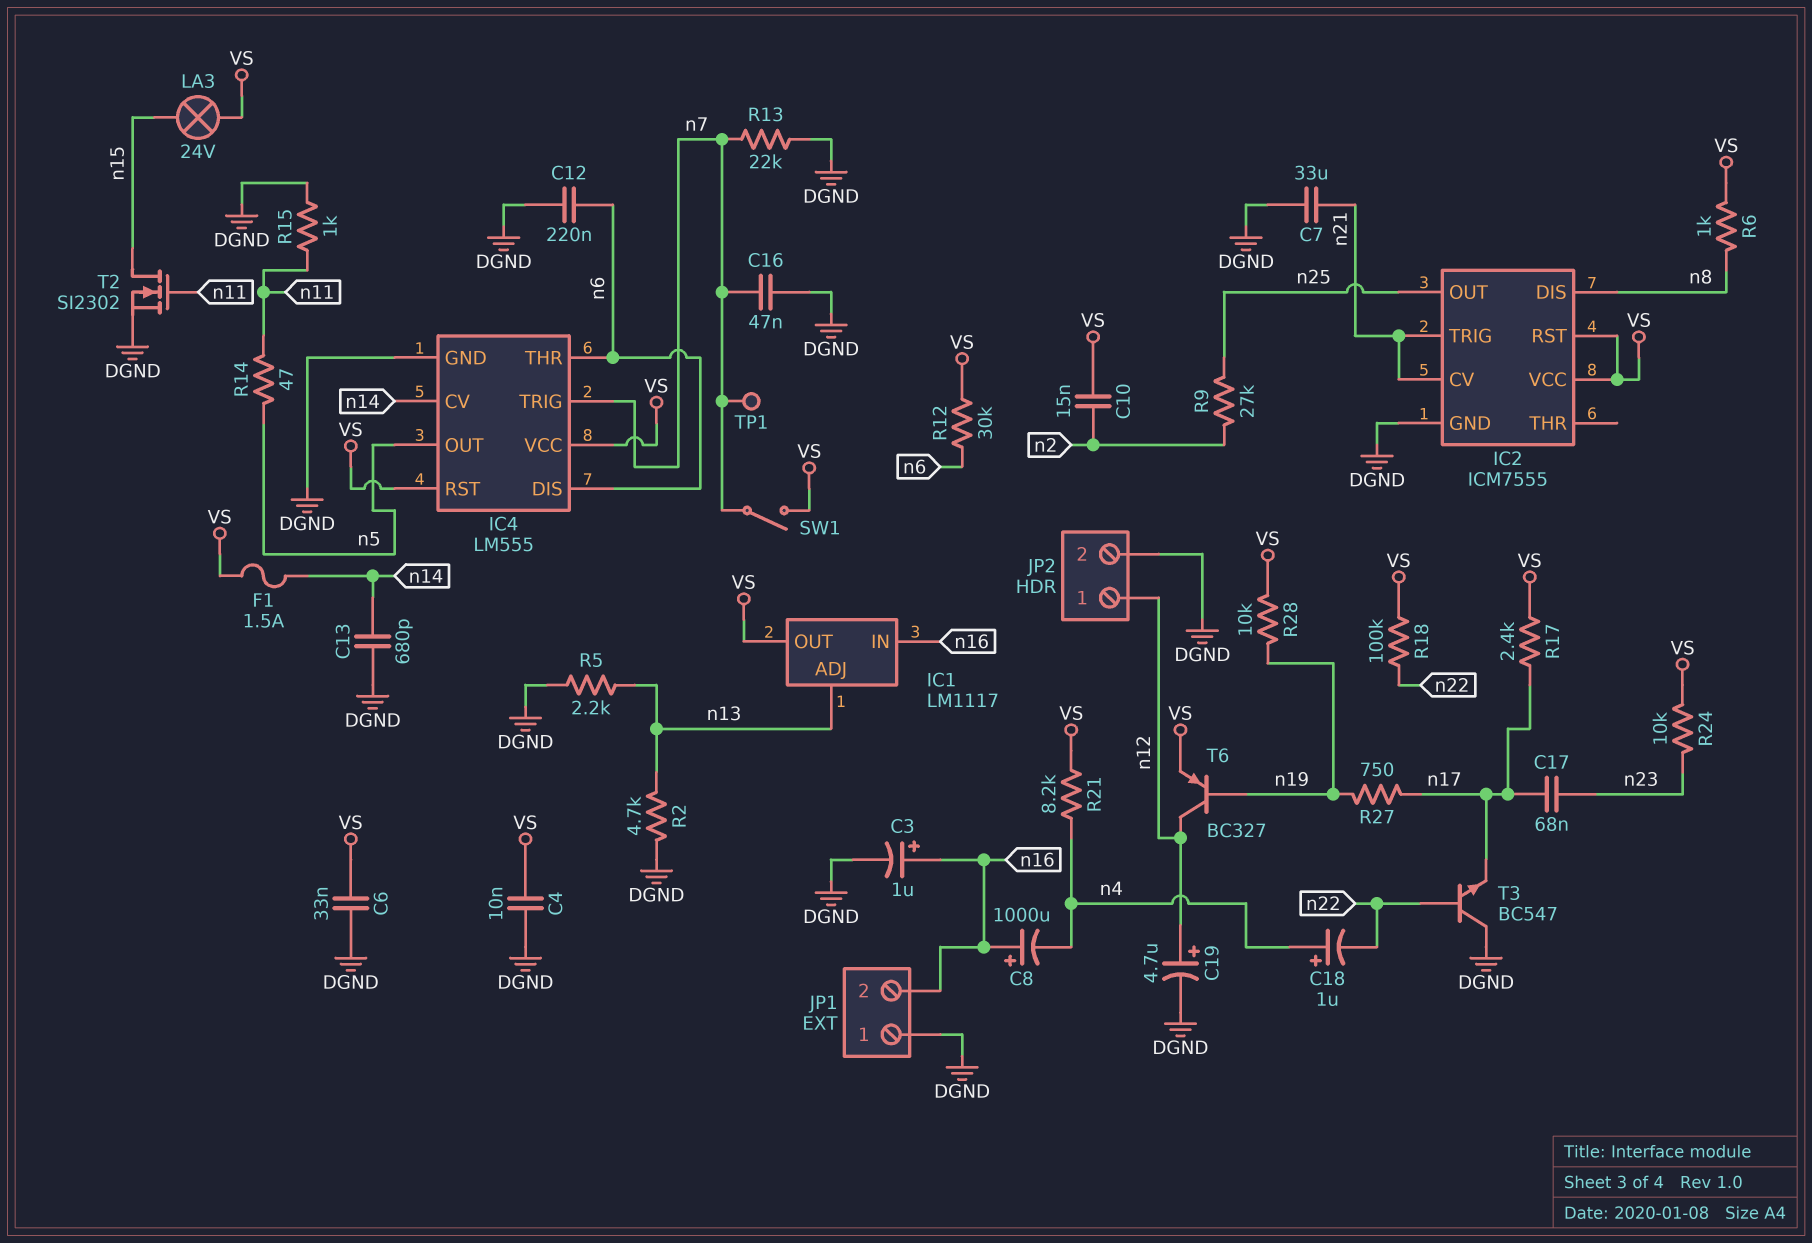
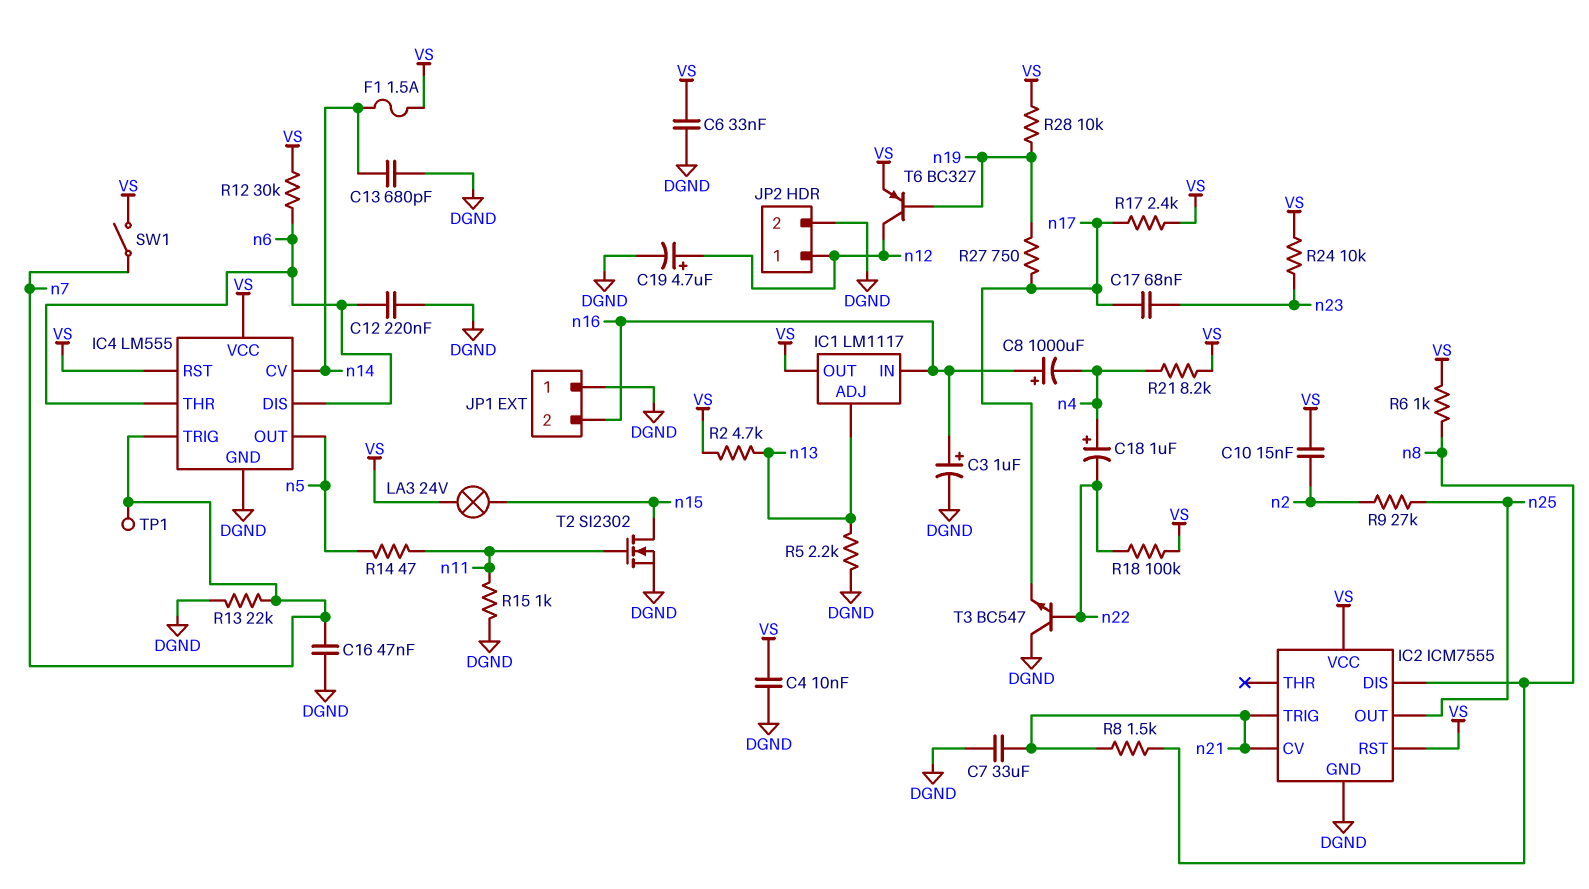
R2: 4.7k (DGND, n13) -> 4.7k (VS, n13)
R8: none -> 1.5k (n8, n21)

